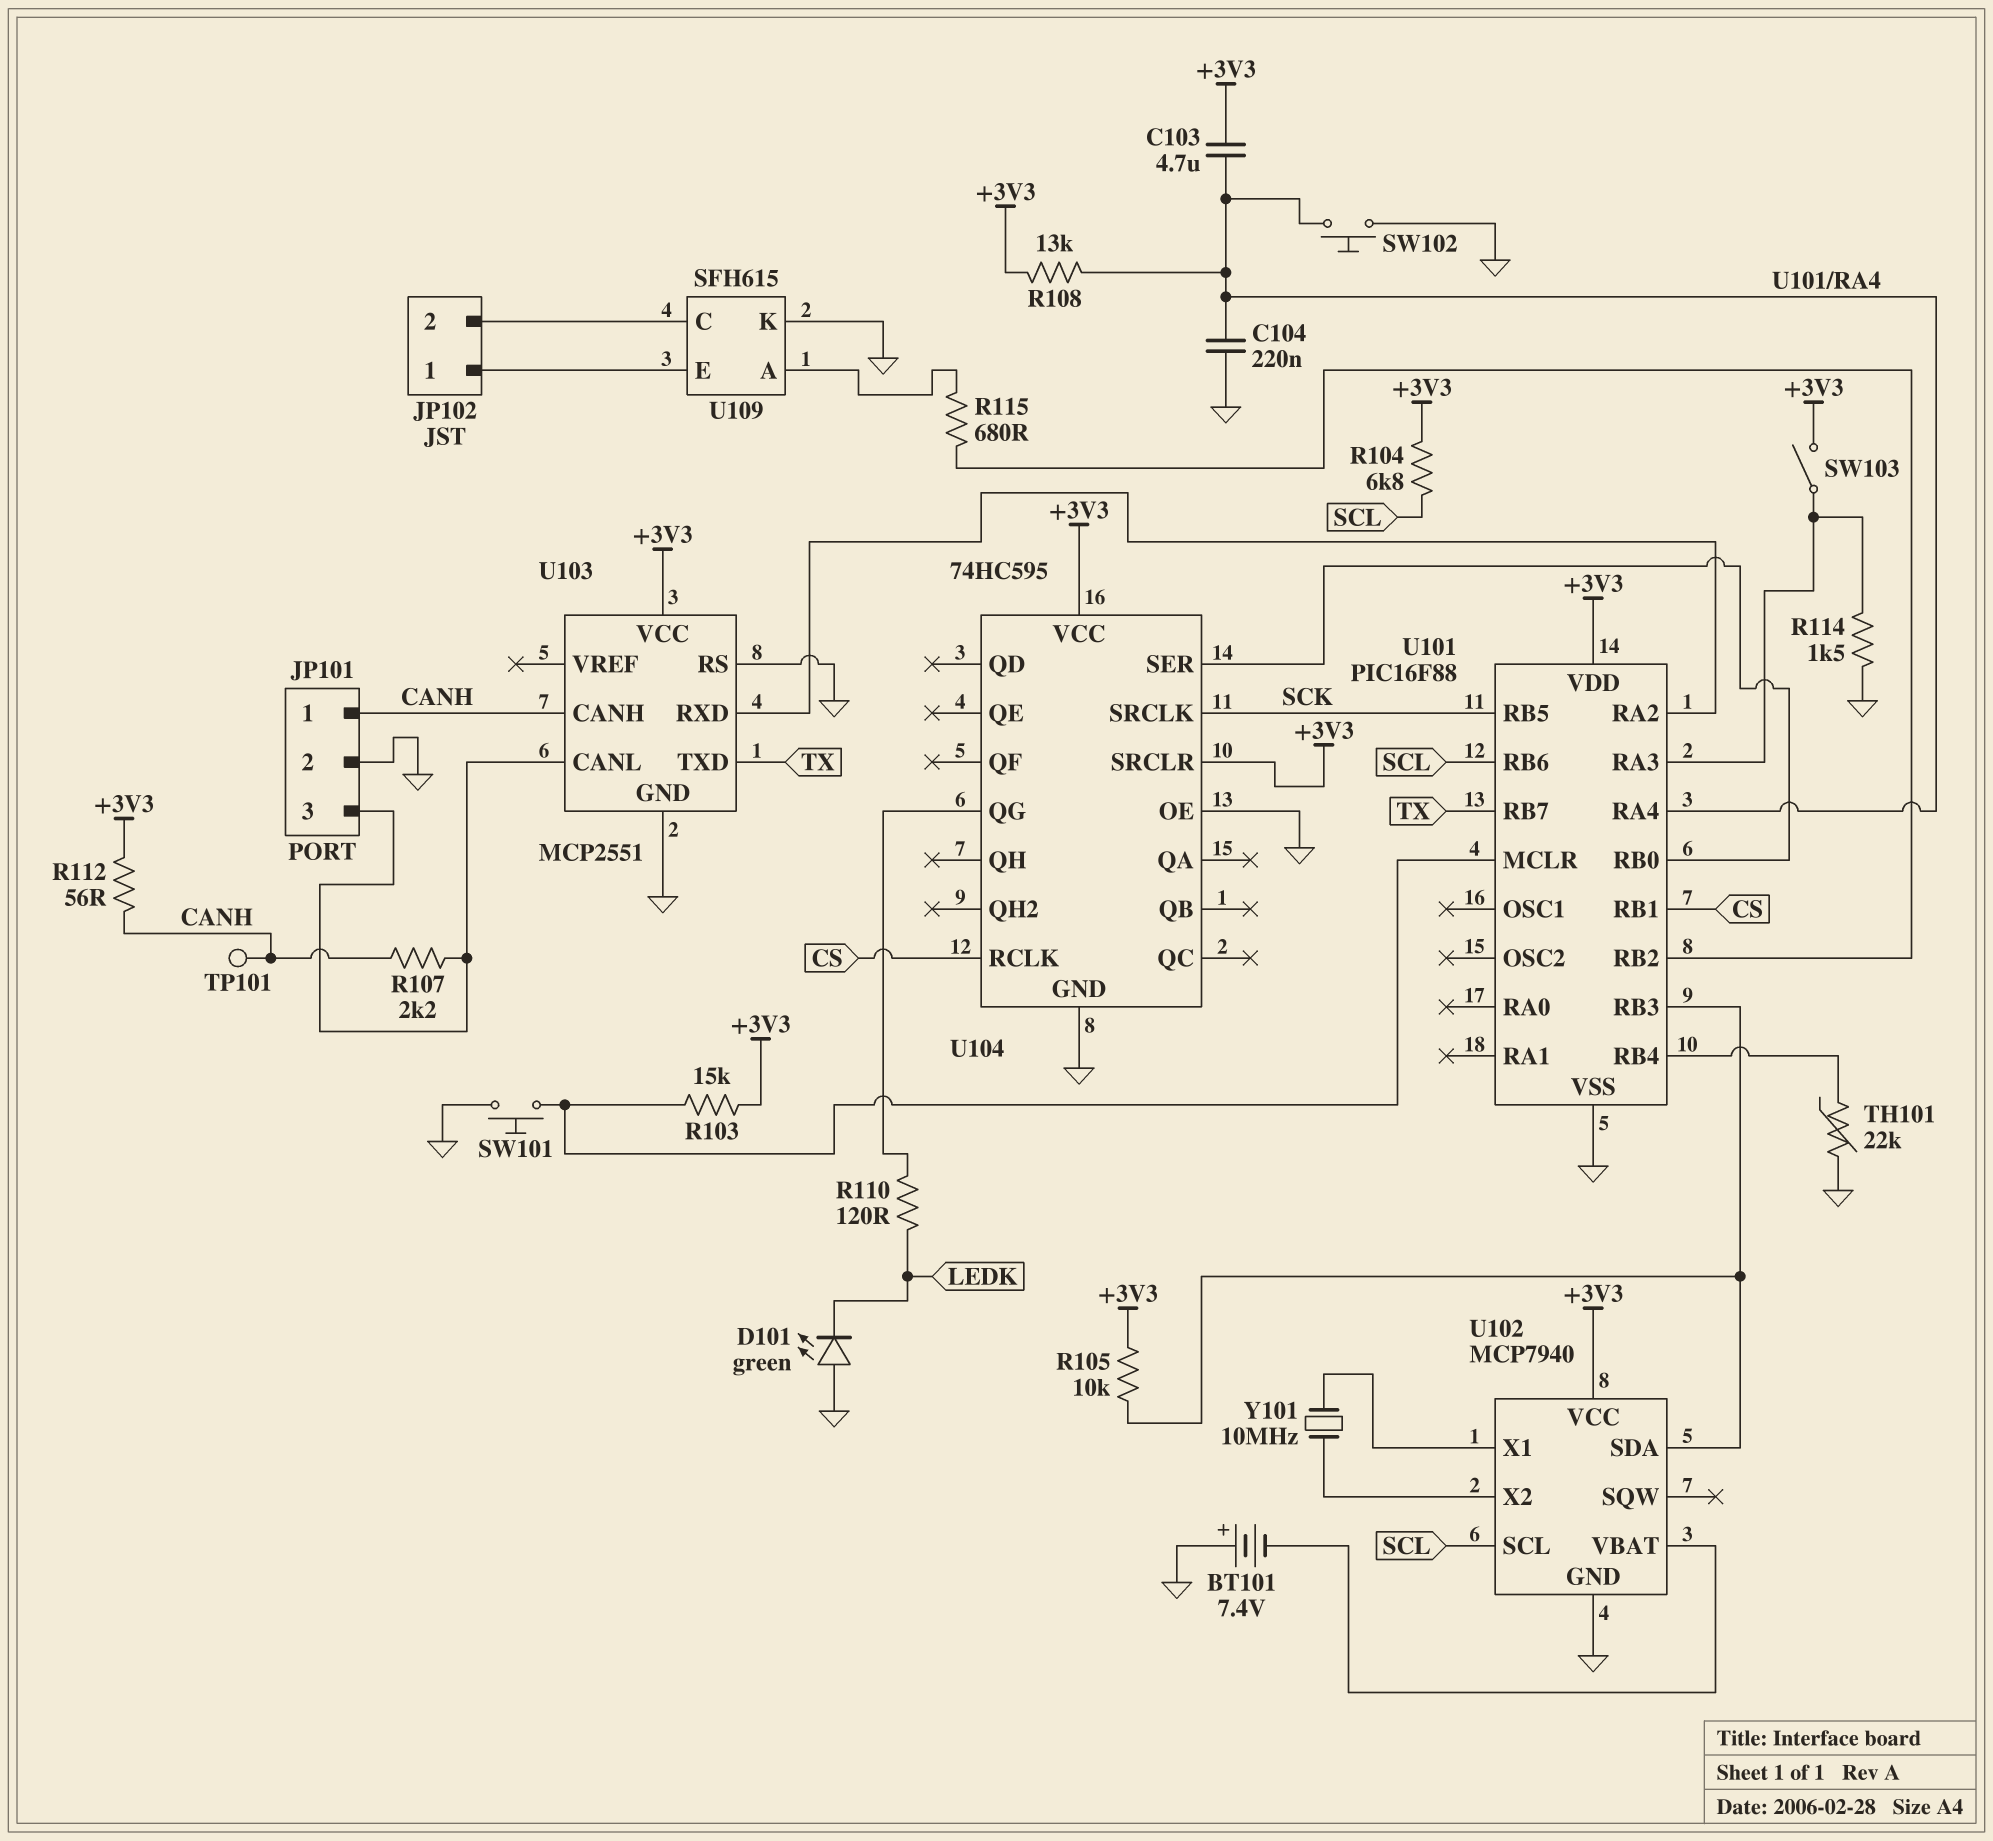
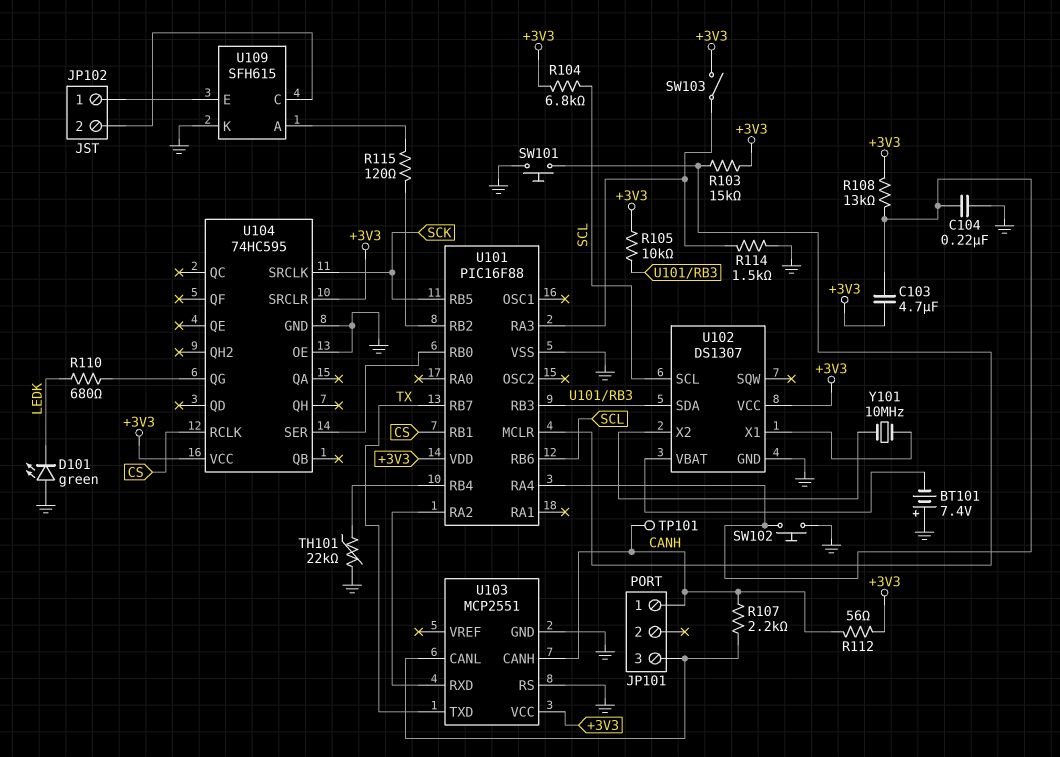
JP101 pin 2: GND -> none
R110: 120 (LEDK, U104/QG) -> 680 (LEDK, U104/QG)
R115: 680 (U101/RB2, U109/A) -> 120 (U101/RB2, U109/A)
U102: MCP7940 -> DS1307

